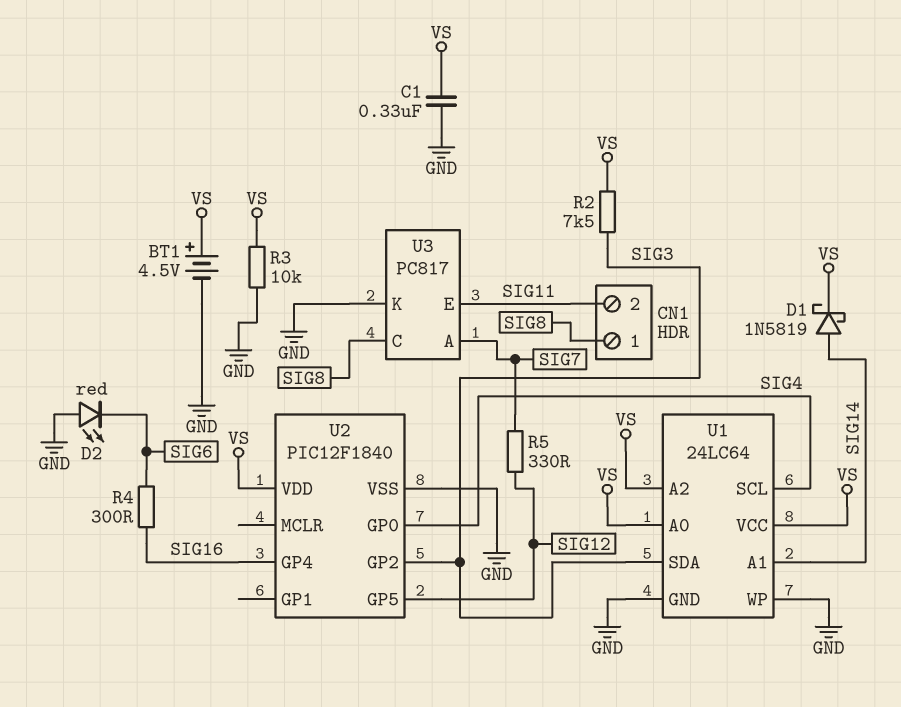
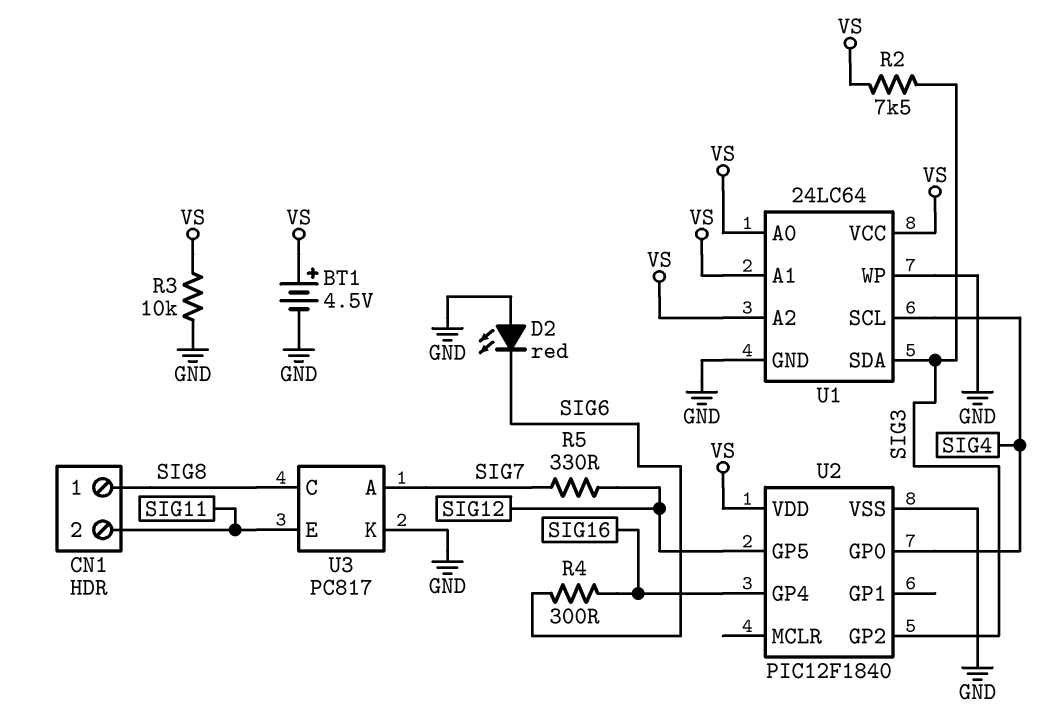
C1: 330nF (GND, VS) -> none
D1: schottky 1N5819 (A SIG14, K VS) -> none
U1 pin A1: SIG14 -> VS

